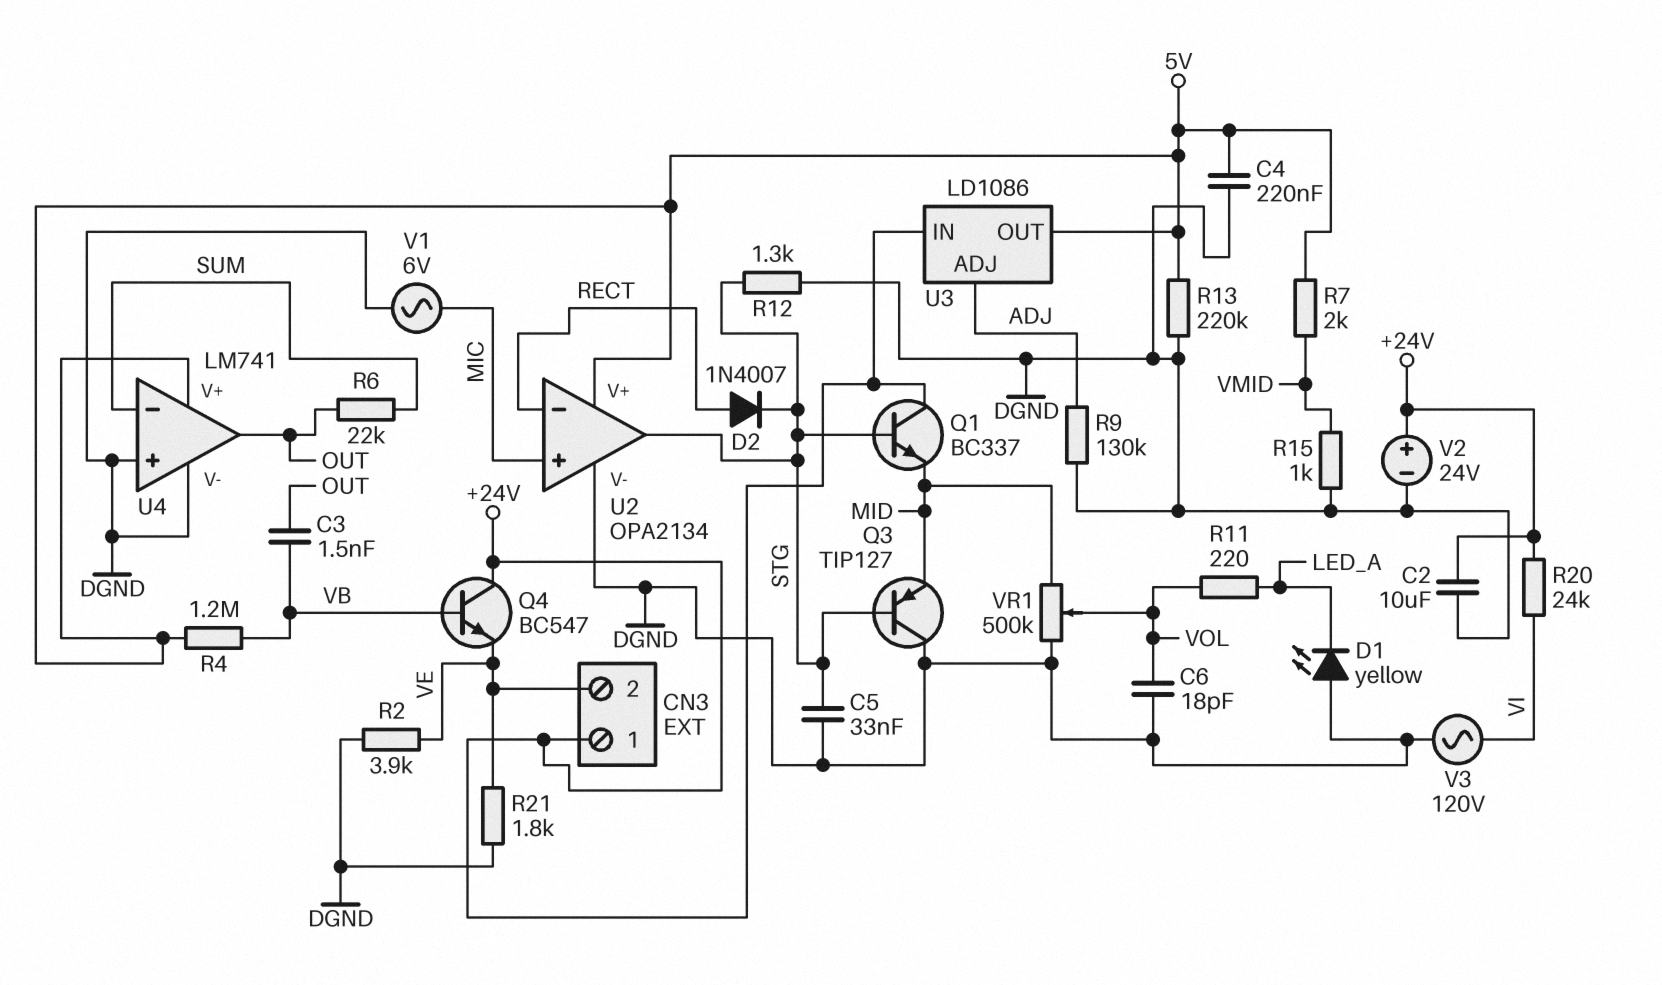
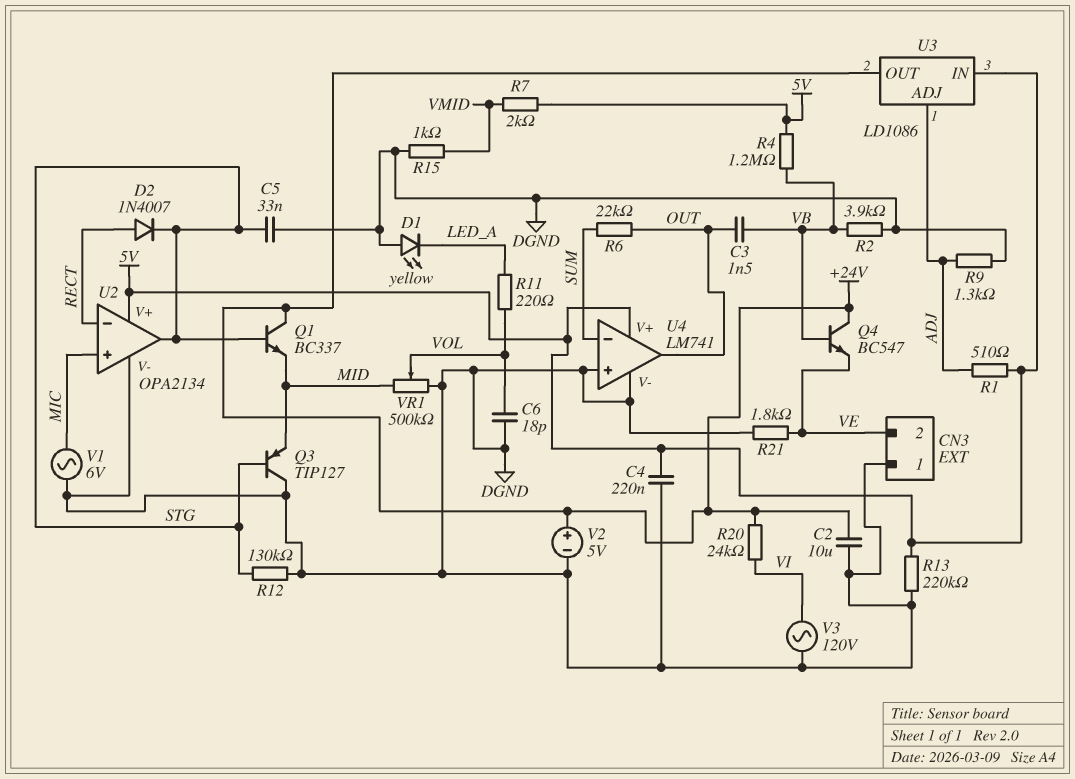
CN3 pin 1: +24V -> DGND
R1: none -> 510 (5V, ADJ)
R2: 3.9k (DGND, VE) -> 3.9k (DGND, VB)
R9: 130k (ADJ, DGND) -> 1.3k (ADJ, DGND)
R12: 1.3k (DGND, STG) -> 130k (DGND, STG)
U3 pin IN: +24V -> 5V
U3 pin OUT: 5V -> +24V
V2: 24V (plus +24V, minus DGND) -> 5V (plus +24V, minus DGND)

